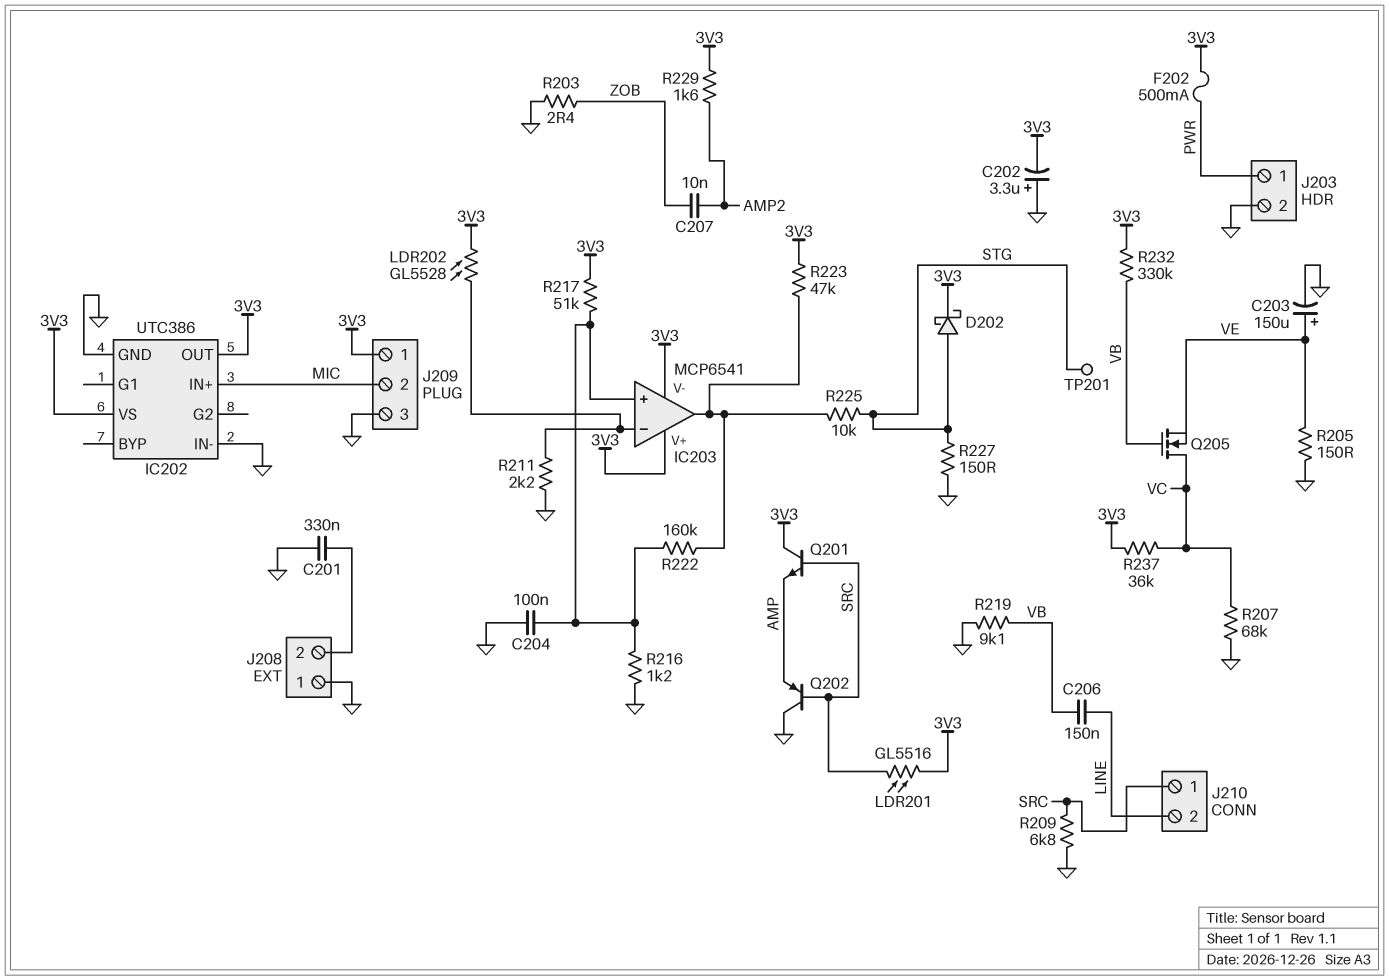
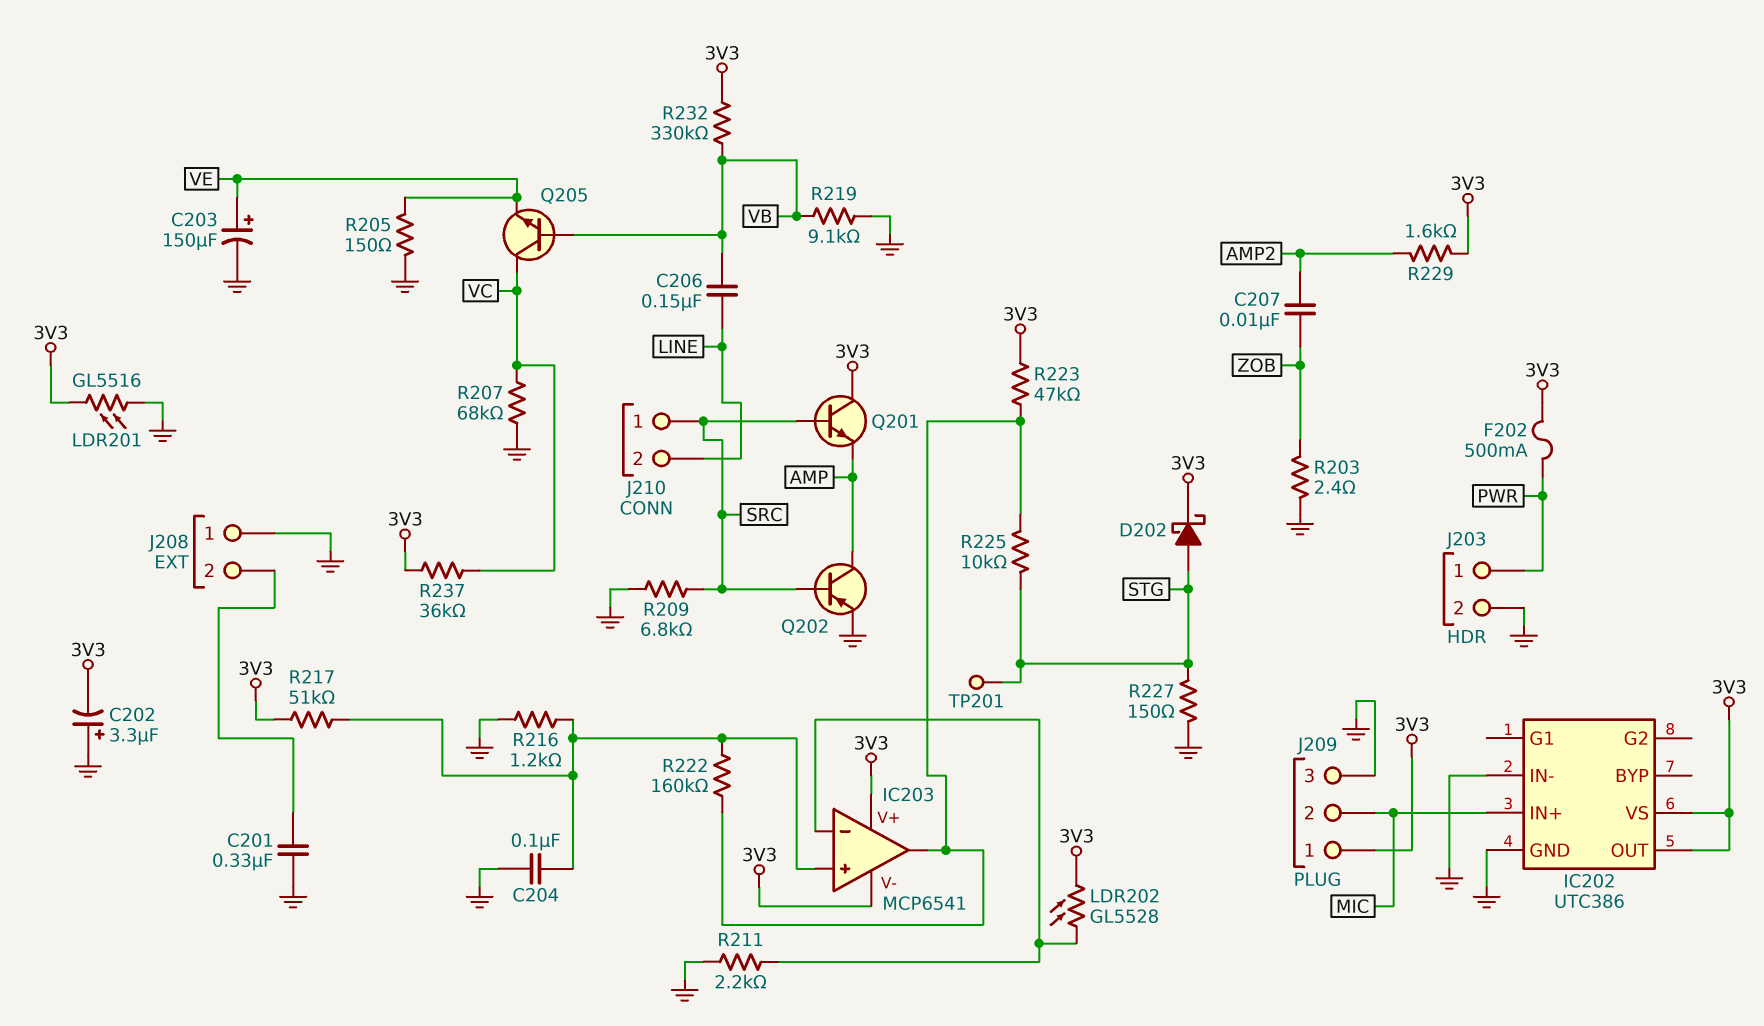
LDR201: GL5516 (3V3, SRC) -> GL5516 (3V3, GND)
Q202: PNP (B SRC, C GND, E AMP) -> PNP (B SRC, C AMP, E GND)
Q205: NMOS (G VB, D VC, S VE) -> NPN (B VB, C VC, E VE)

